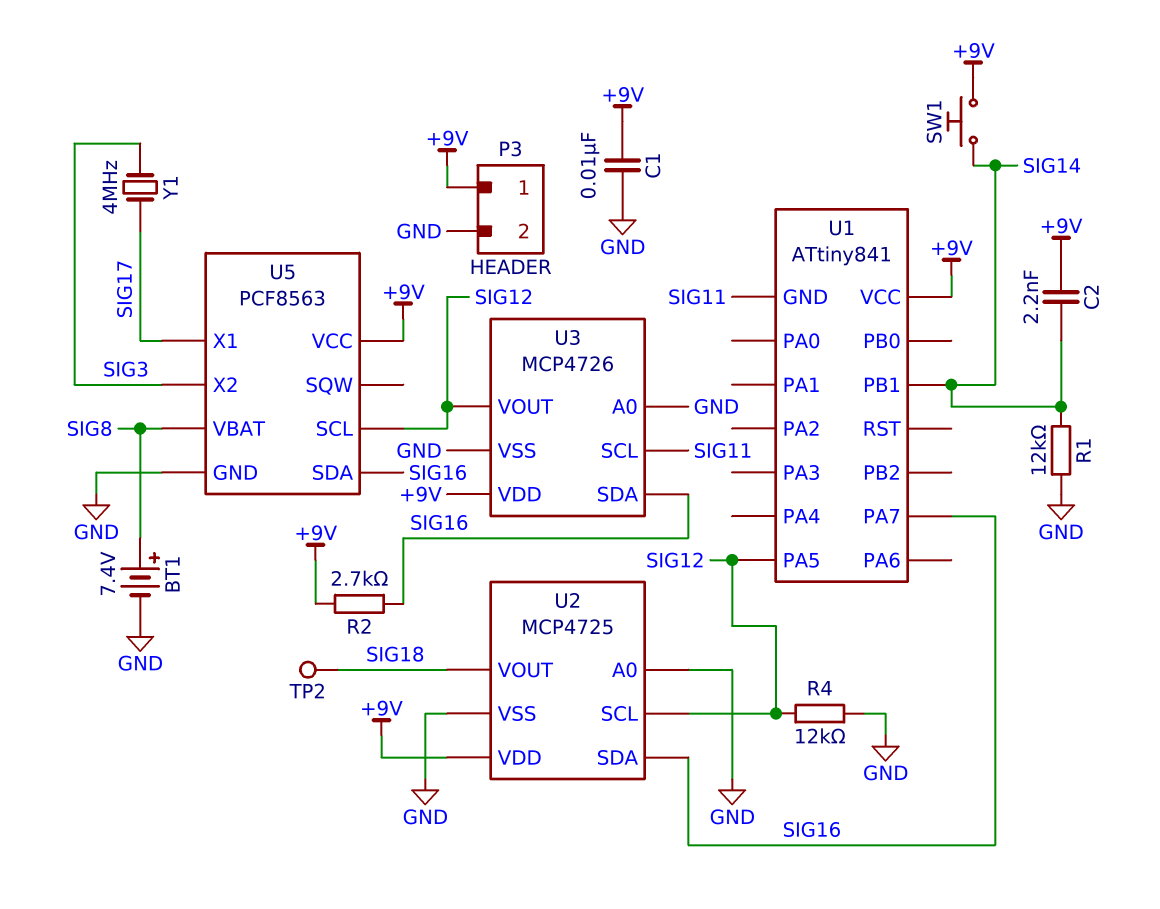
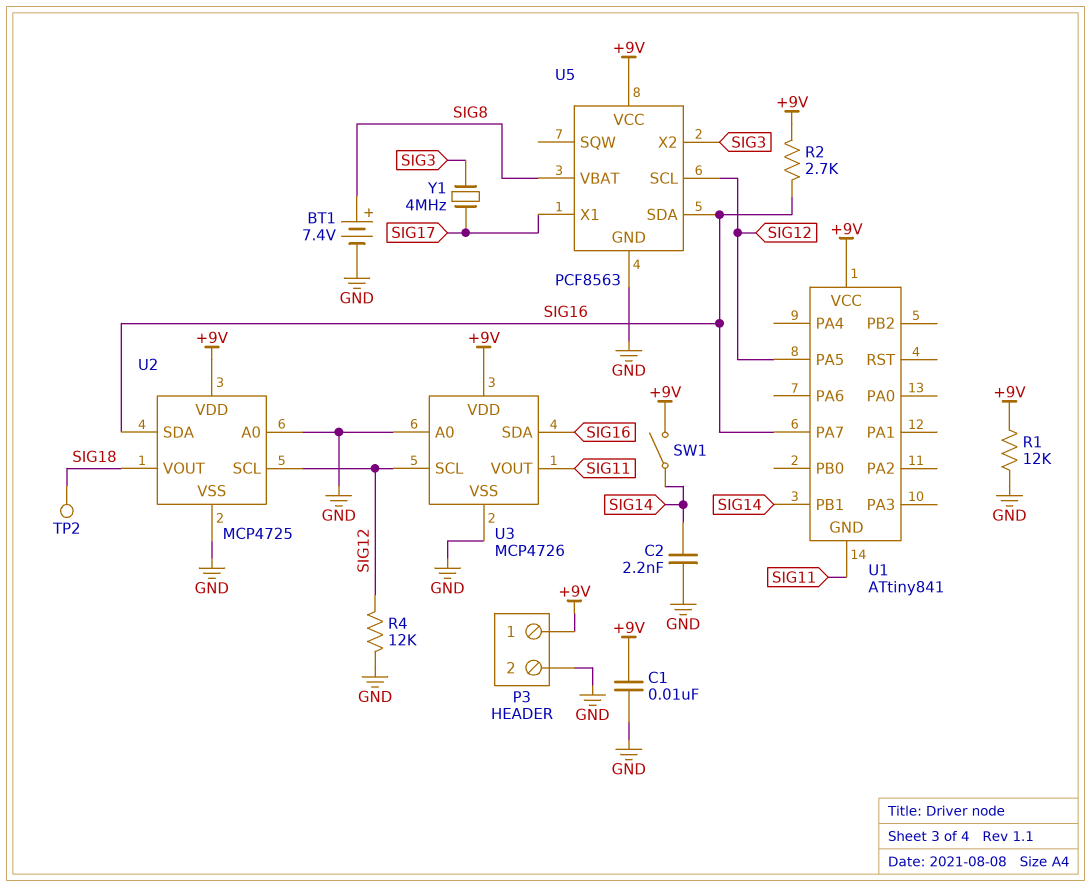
C2: 2.2nF (+9V, SIG14) -> 2.2nF (GND, SIG14)
R1: 12k (GND, SIG14) -> 12k (+9V, GND)
SW1: button (+9V, SIG14) -> switch (+9V, SIG14)
U3 pin SCL: SIG11 -> SIG12
U3 pin VOUT: SIG12 -> SIG11

